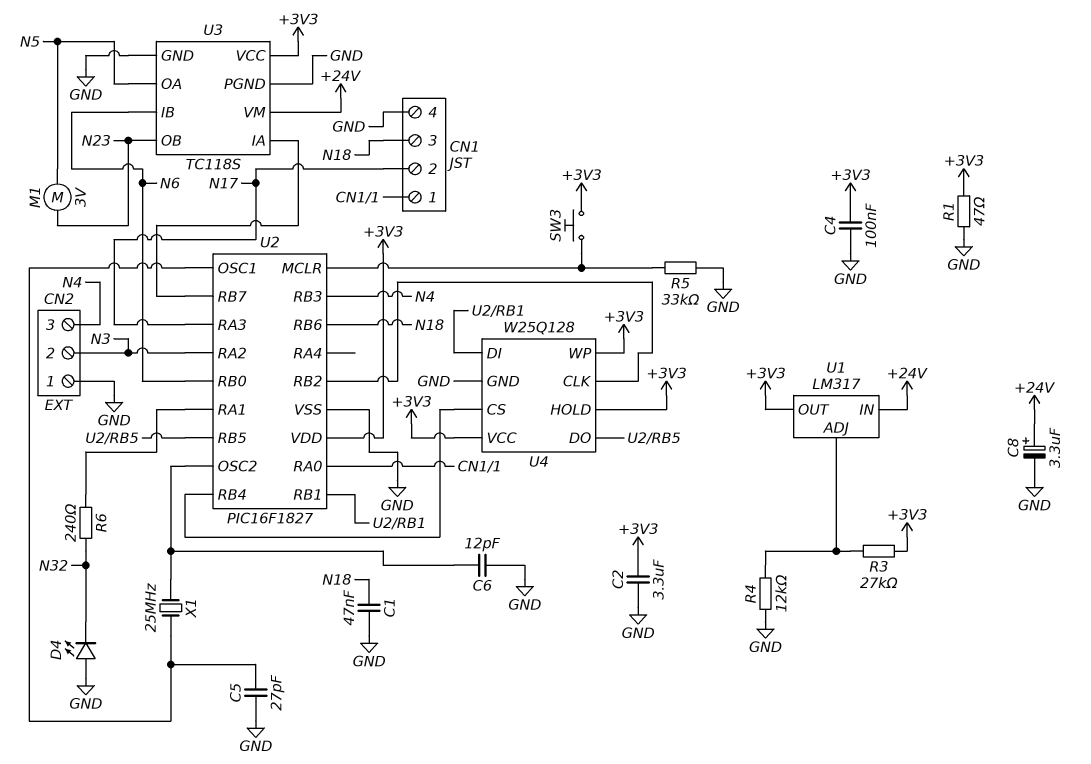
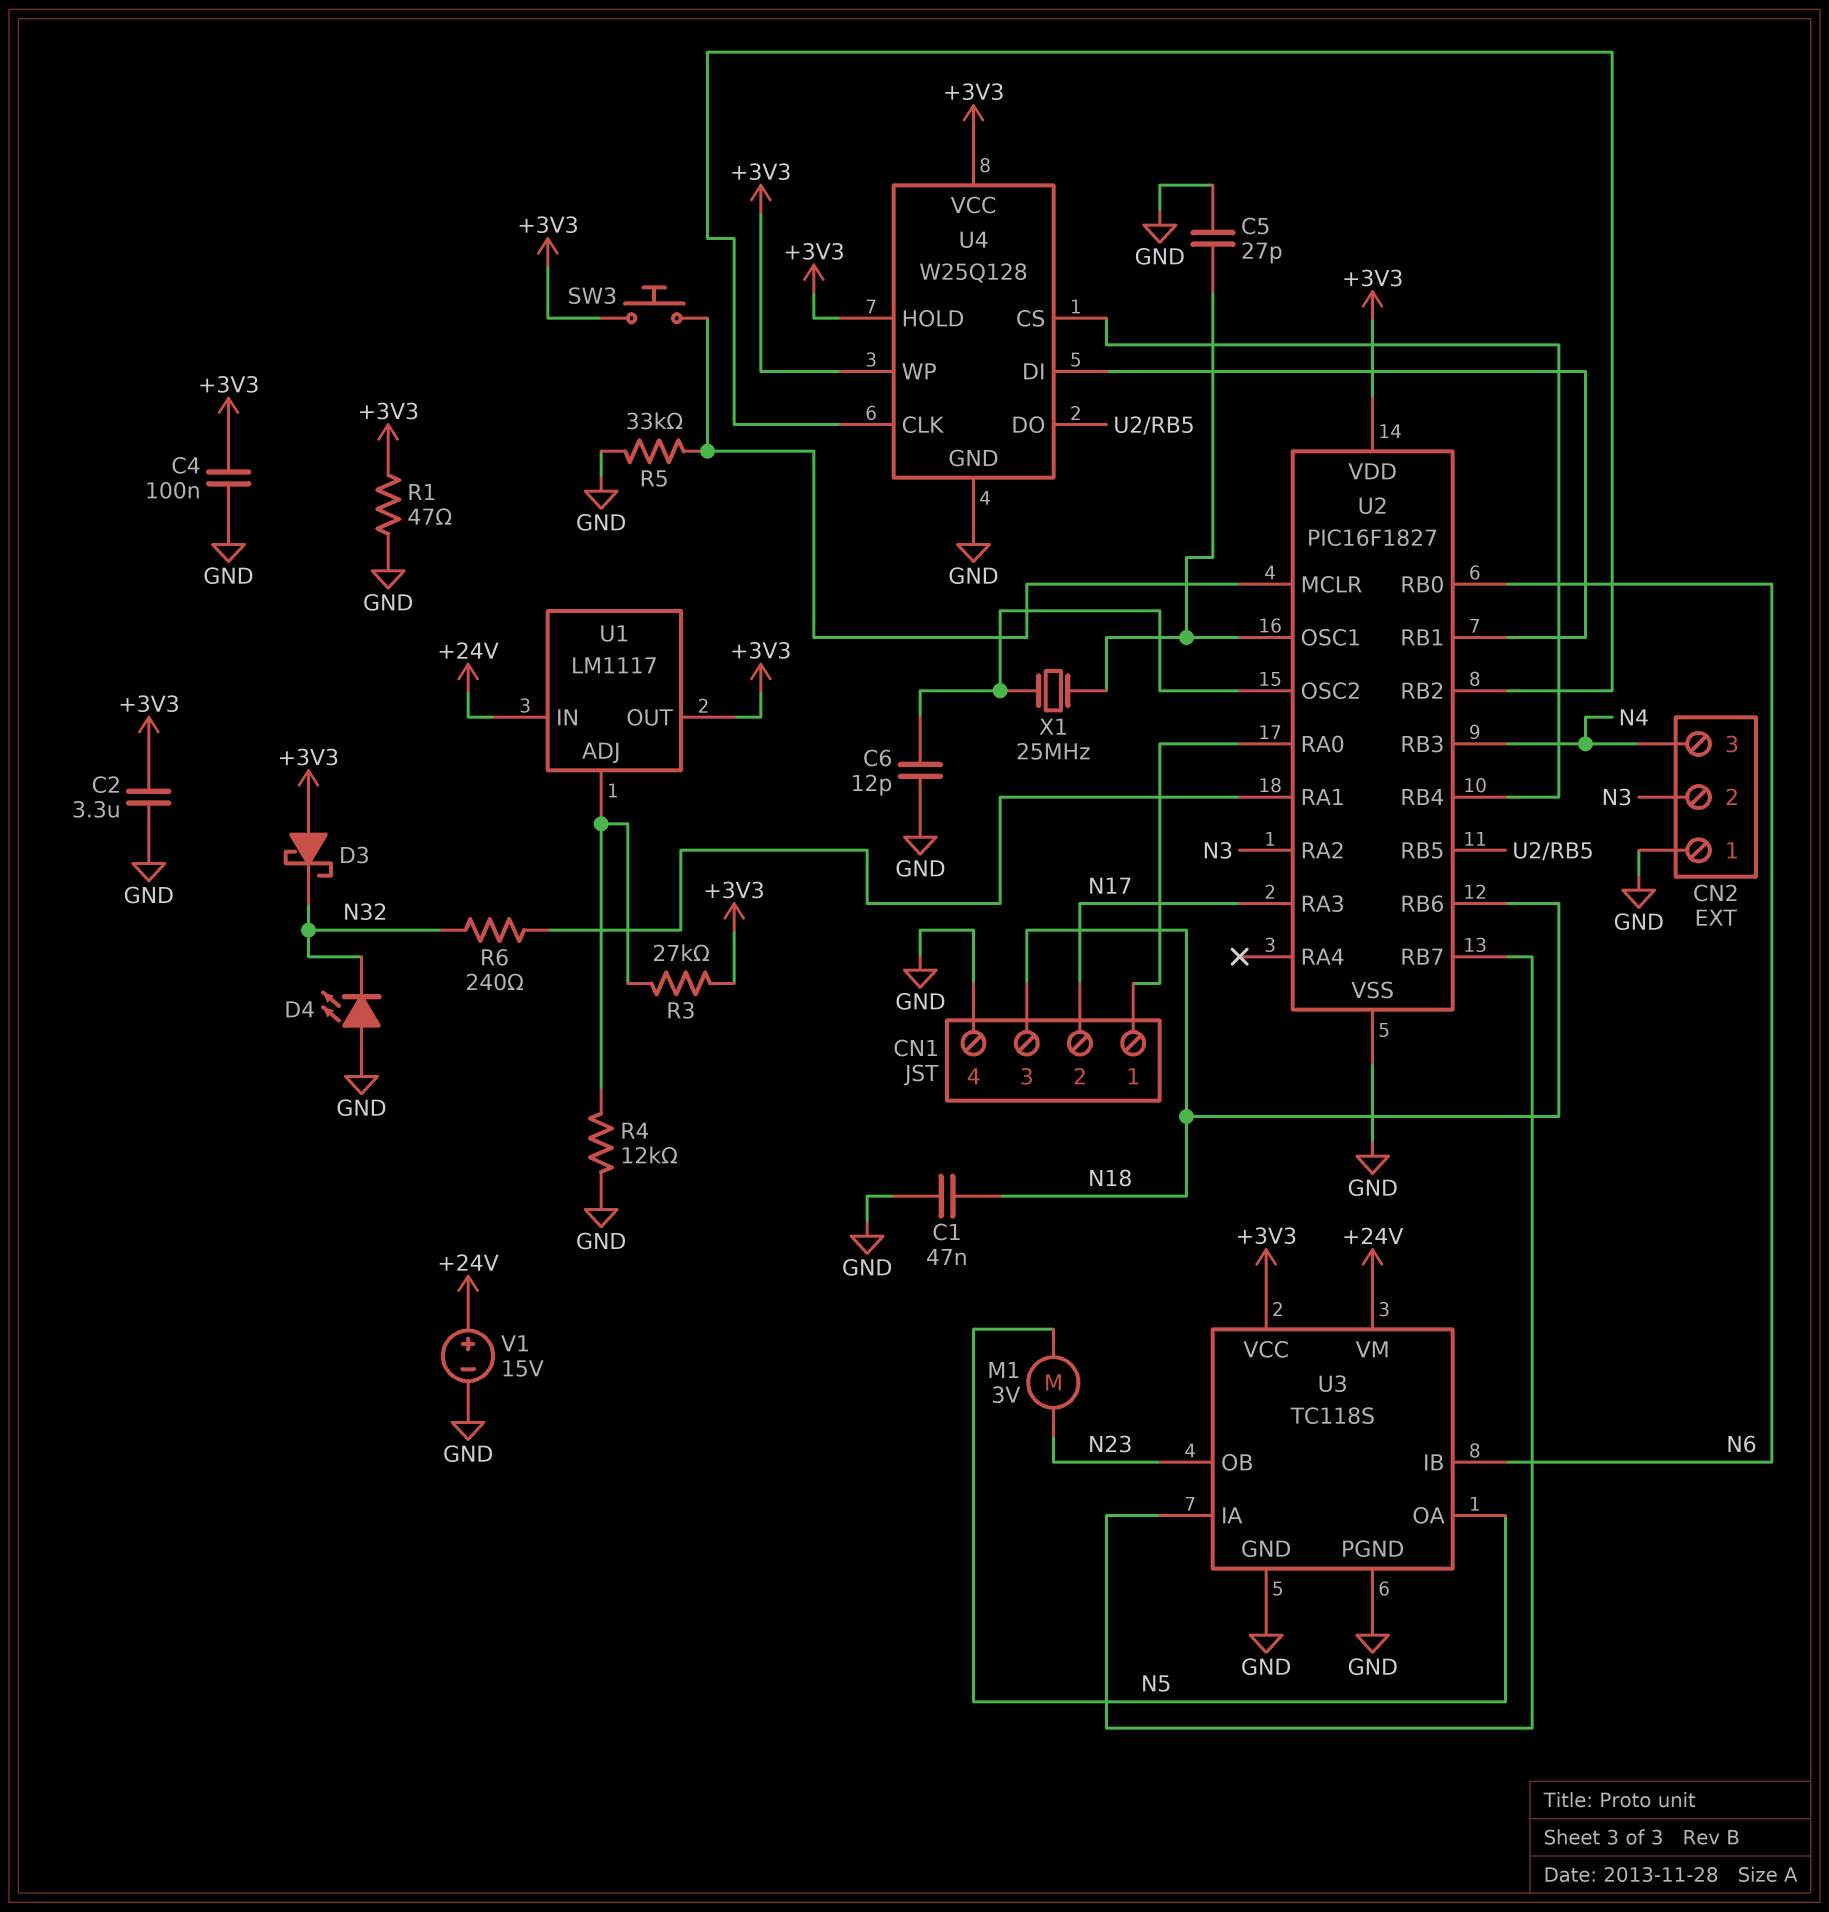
C8: 3.3uF (plus +24V, minus GND) -> none
D3: none -> schottky (A +3V3, K N32)
U1: LM317 -> LM1117
V1: none -> 15V (plus +24V, minus GND)

